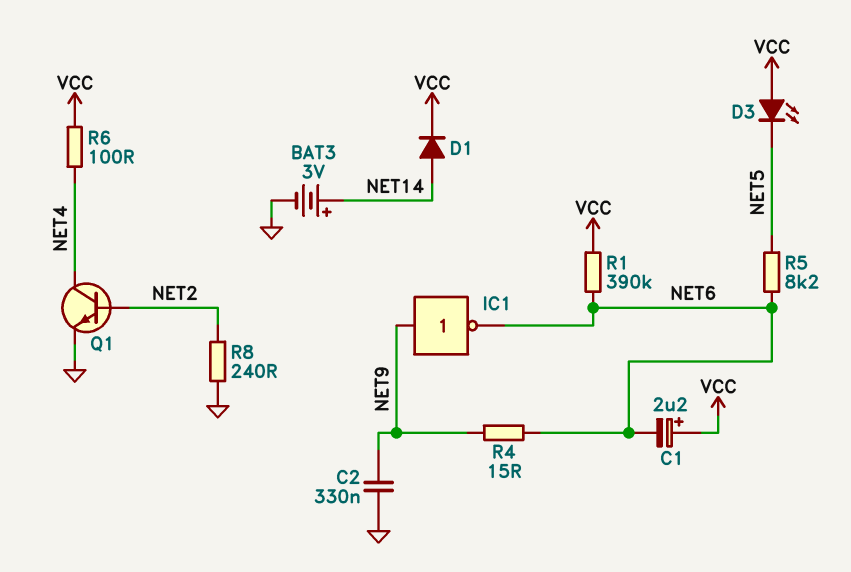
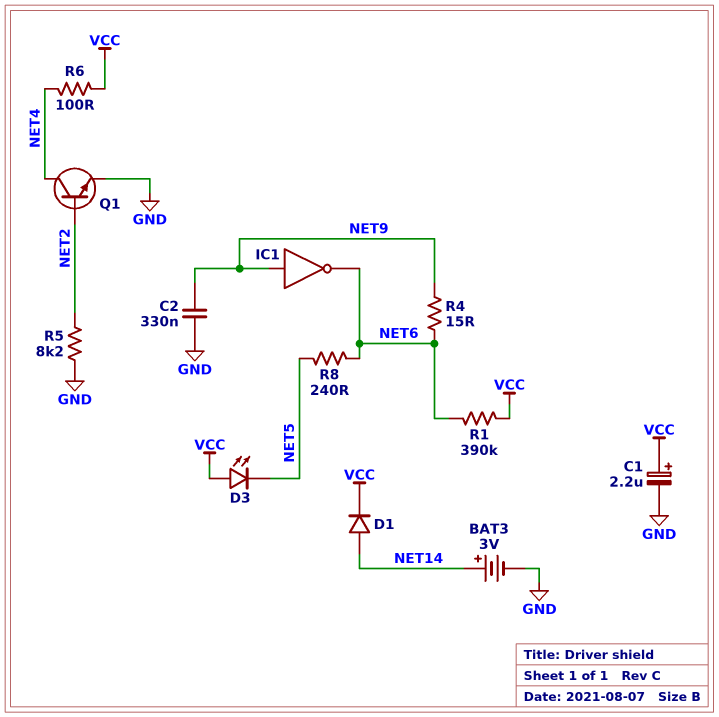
C1: 2.2uF (plus VCC, minus NET6) -> 2.2uF (plus VCC, minus GND)
R5: 8.2k (NET5, NET6) -> 8.2k (GND, NET2)
R8: 240 (GND, NET2) -> 240 (NET5, NET6)

